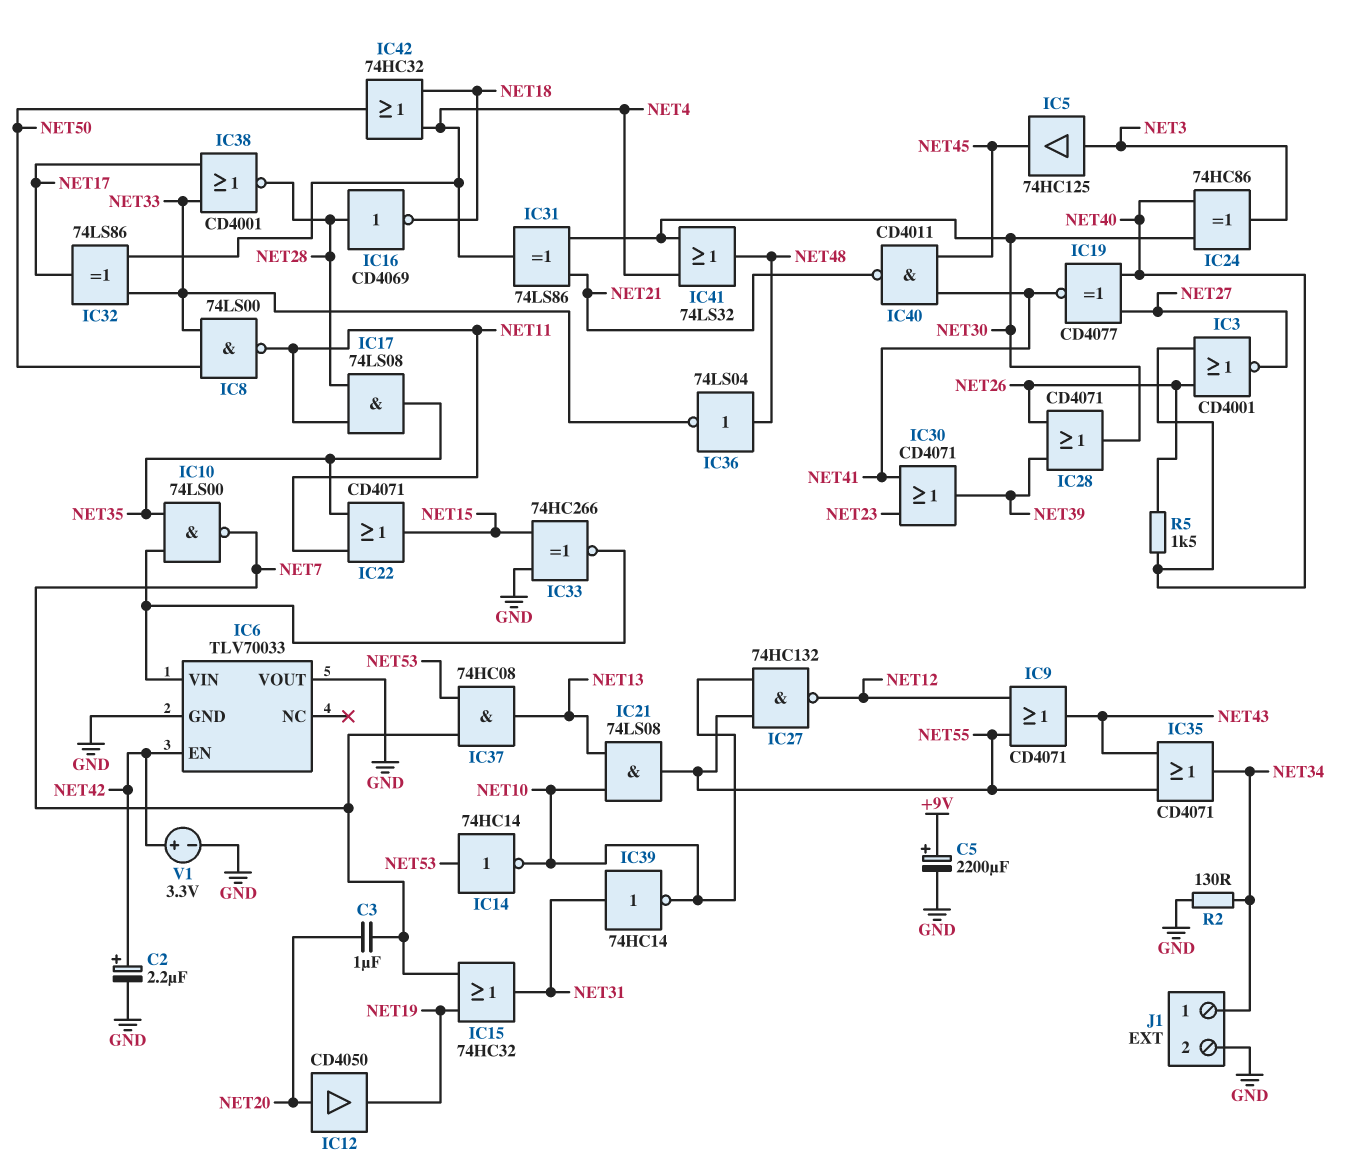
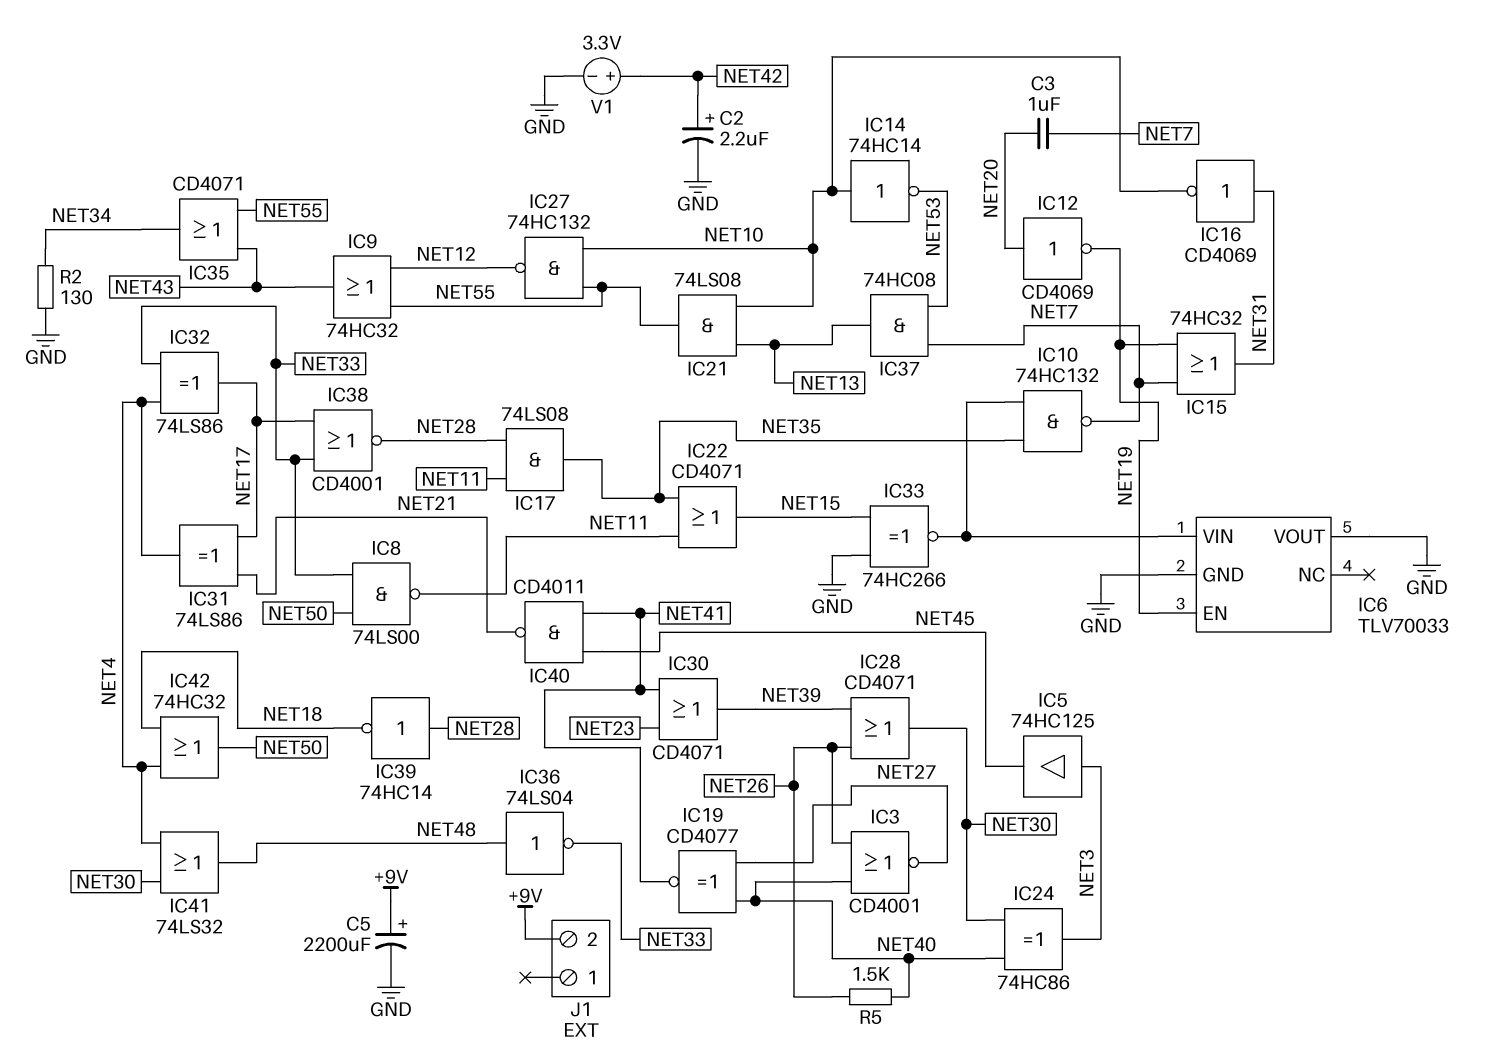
IC6 pin EN: NET42 -> NET19
IC9: OR CD4071 (in NET12, in NET55, out NET43) -> OR 74HC32 (in NET12, in NET55, out NET43)
IC10: NAND 74LS00 (in IC6/VIN, in NET35, out NET7) -> NAND 74HC132 (in IC6/VIN, in NET35, out NET7)
IC12: buffer CD4050 (in NET20, out NET19) -> NOT CD4069 (in NET20, out NET19)
IC14: NOT 74HC14 (in NET53, out NET10) -> NOT 74HC14 (in NET10, out NET53)
IC16: NOT CD4069 (in NET28, out NET18) -> NOT CD4069 (in NET31, out NET10)
IC31: XOR 74LS86 (in NET21, in NET30, out NET4) -> XOR 74LS86 (in NET17, in NET21, out NET4)
IC39: NOT 74HC14 (in NET31, out NET10) -> NOT 74HC14 (in NET28, out NET18)
J1 pin 1: NET34 -> none
J1 pin 2: GND -> +9V

